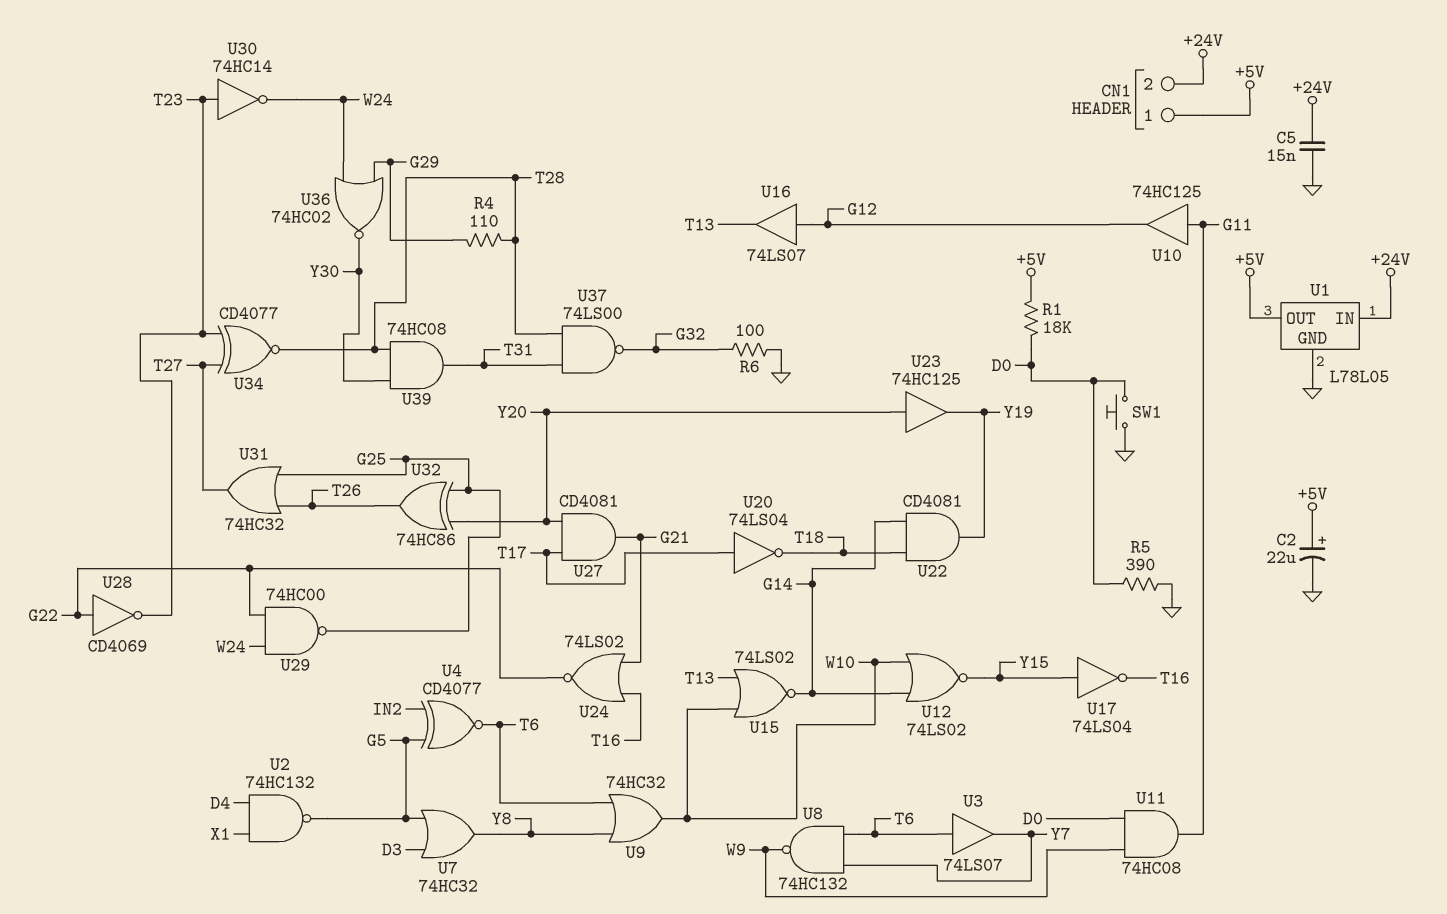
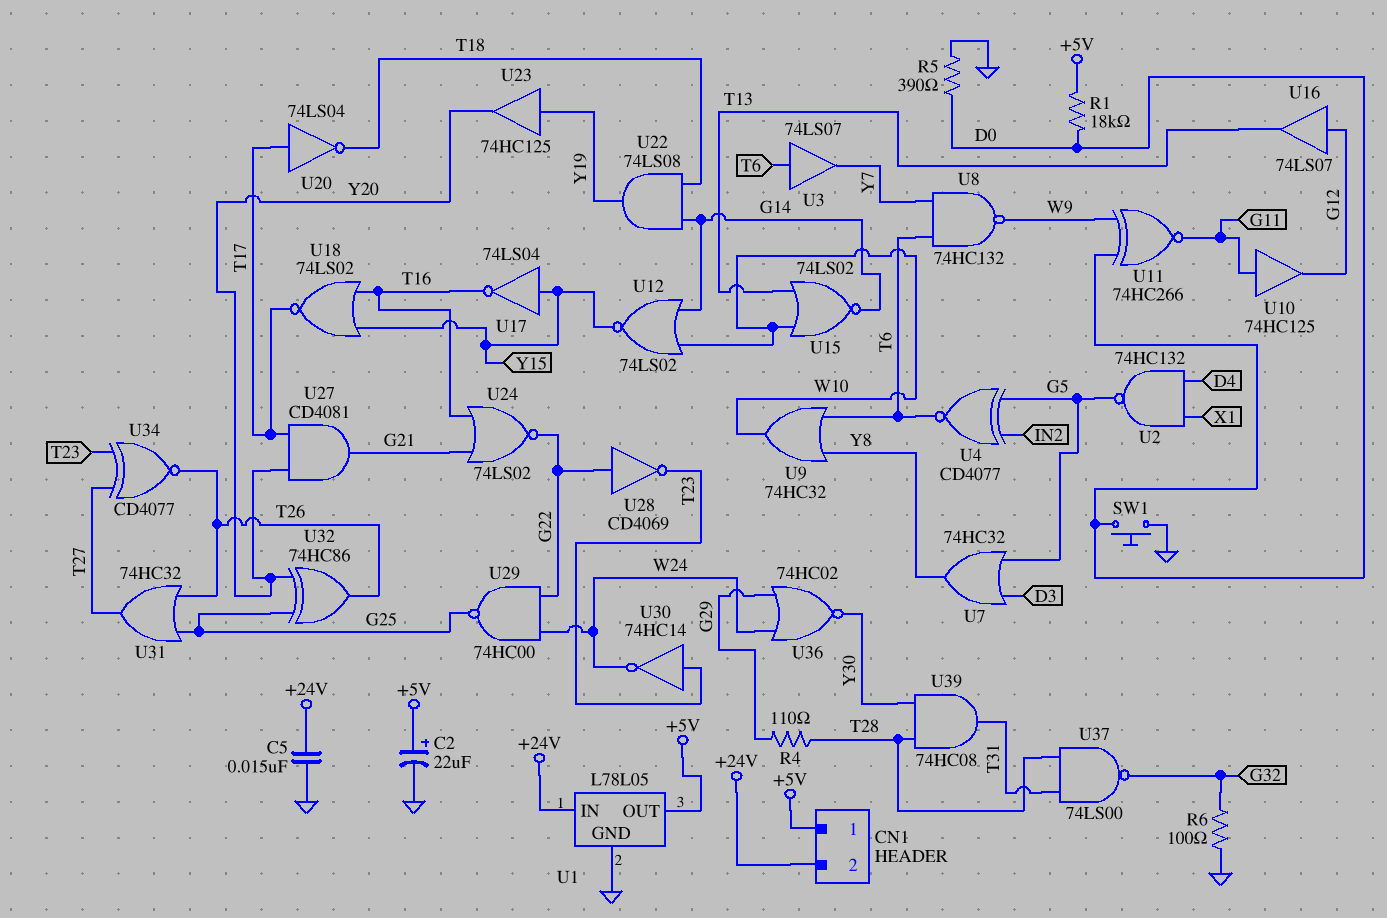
U11: AND 74HC08 (in D0, in W9, out G11) -> XNOR 74HC266 (in D0, in W9, out G11)
U18: none -> NOR 74LS02 (in T16, in Y15, out T17)
U22: AND CD4081 (in G14, in T18, out Y19) -> AND 74LS08 (in G14, in T18, out Y19)
U23: buffer 74HC125 (in Y20, out Y19) -> buffer 74HC125 (in Y19, out Y20)
U34: XNOR CD4077 (in T23, in T27, out T28) -> XNOR CD4077 (in T23, in T27, out T26)

